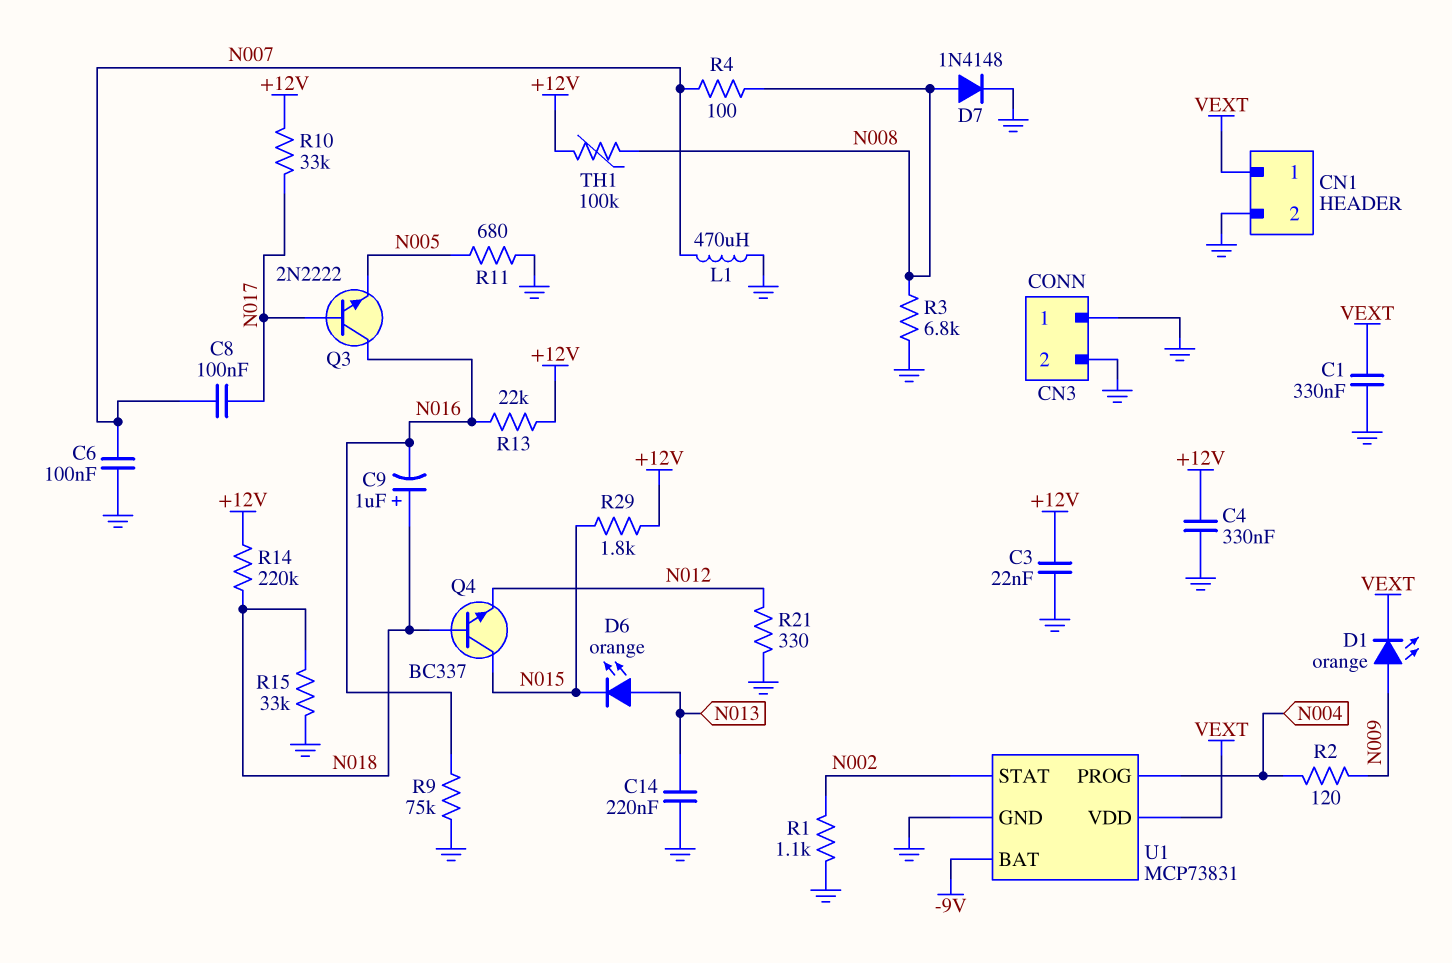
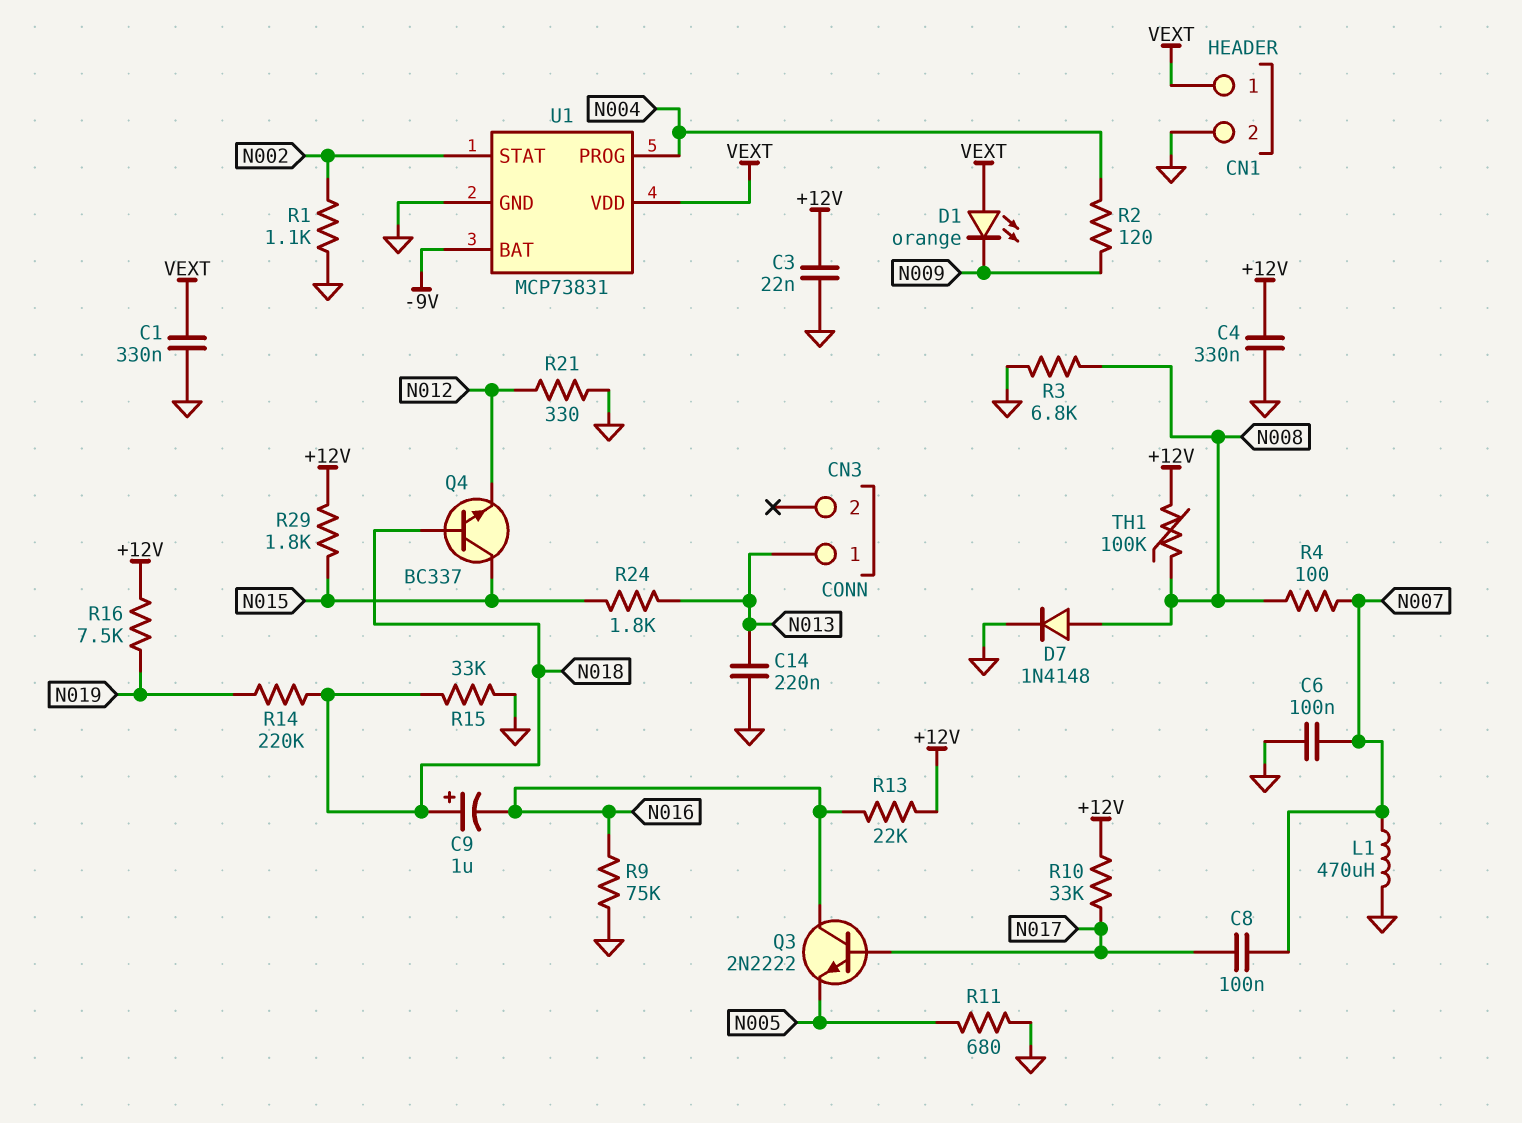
CN3 pin 1: GND -> N013
CN3 pin 2: GND -> none
D1: LED orange (A N009, K VEXT) -> LED orange (A VEXT, K N009)
D6: LED orange (A N013, K N015) -> none
R14: 220k (+12V, N018) -> 220k (N018, N019)
R16: none -> 7.5k (+12V, N019)
R24: none -> 1.8k (N013, N015)

